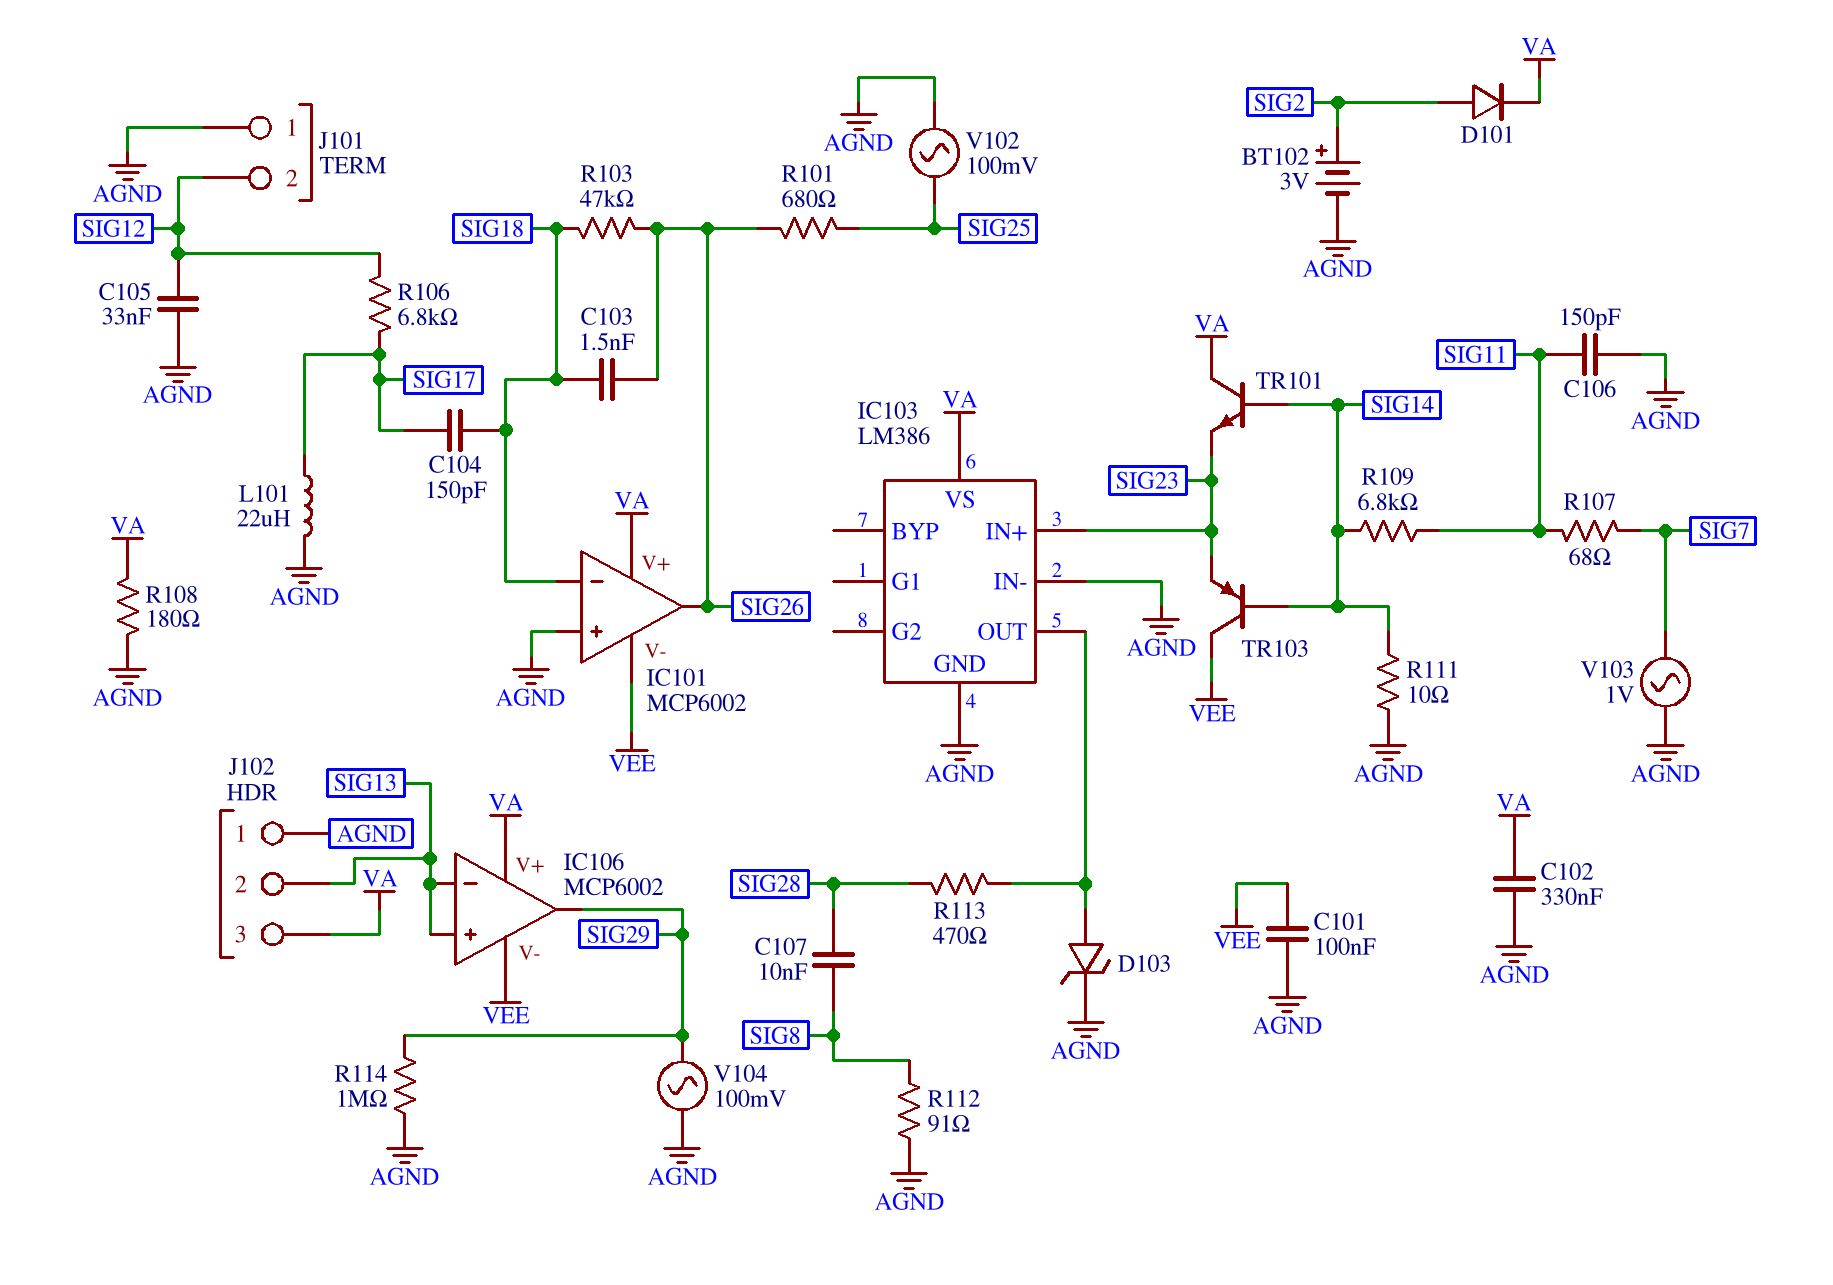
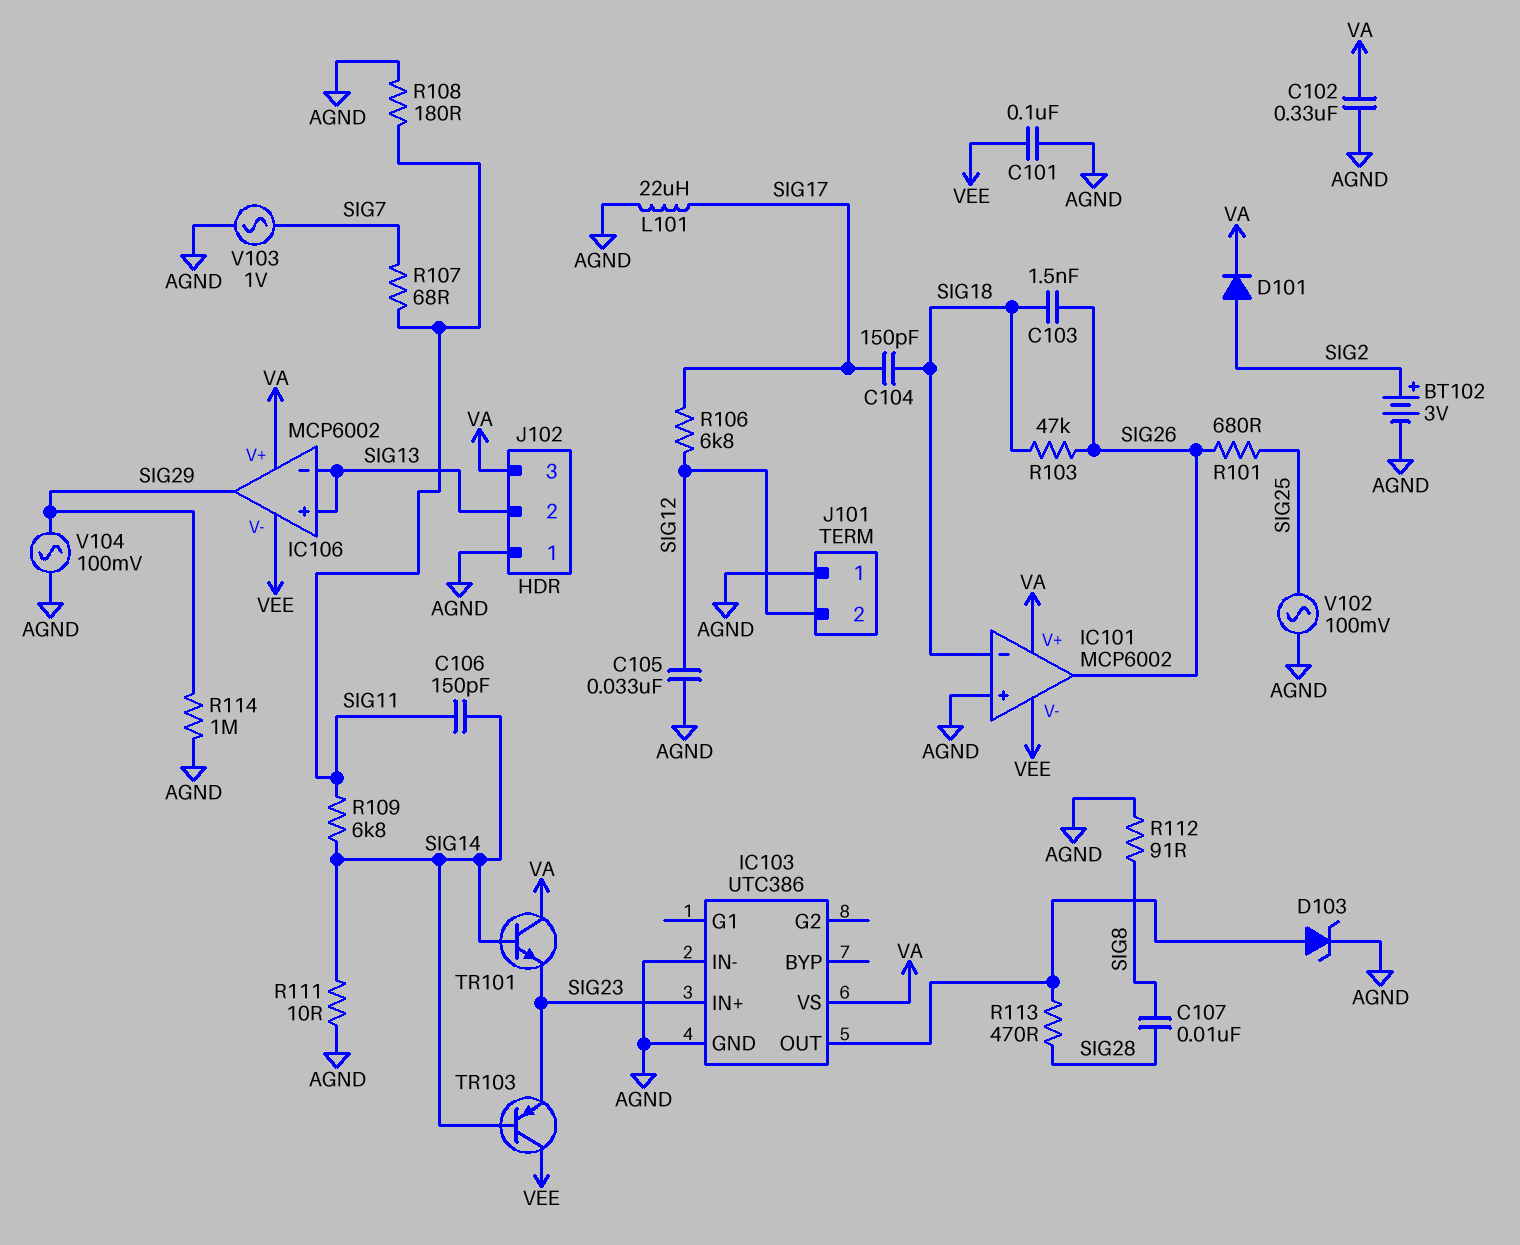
C106: 150pF (AGND, SIG11) -> 150pF (SIG11, SIG14)
IC103: LM386 -> UTC386
R108: 180 (AGND, VA) -> 180 (AGND, SIG11)

